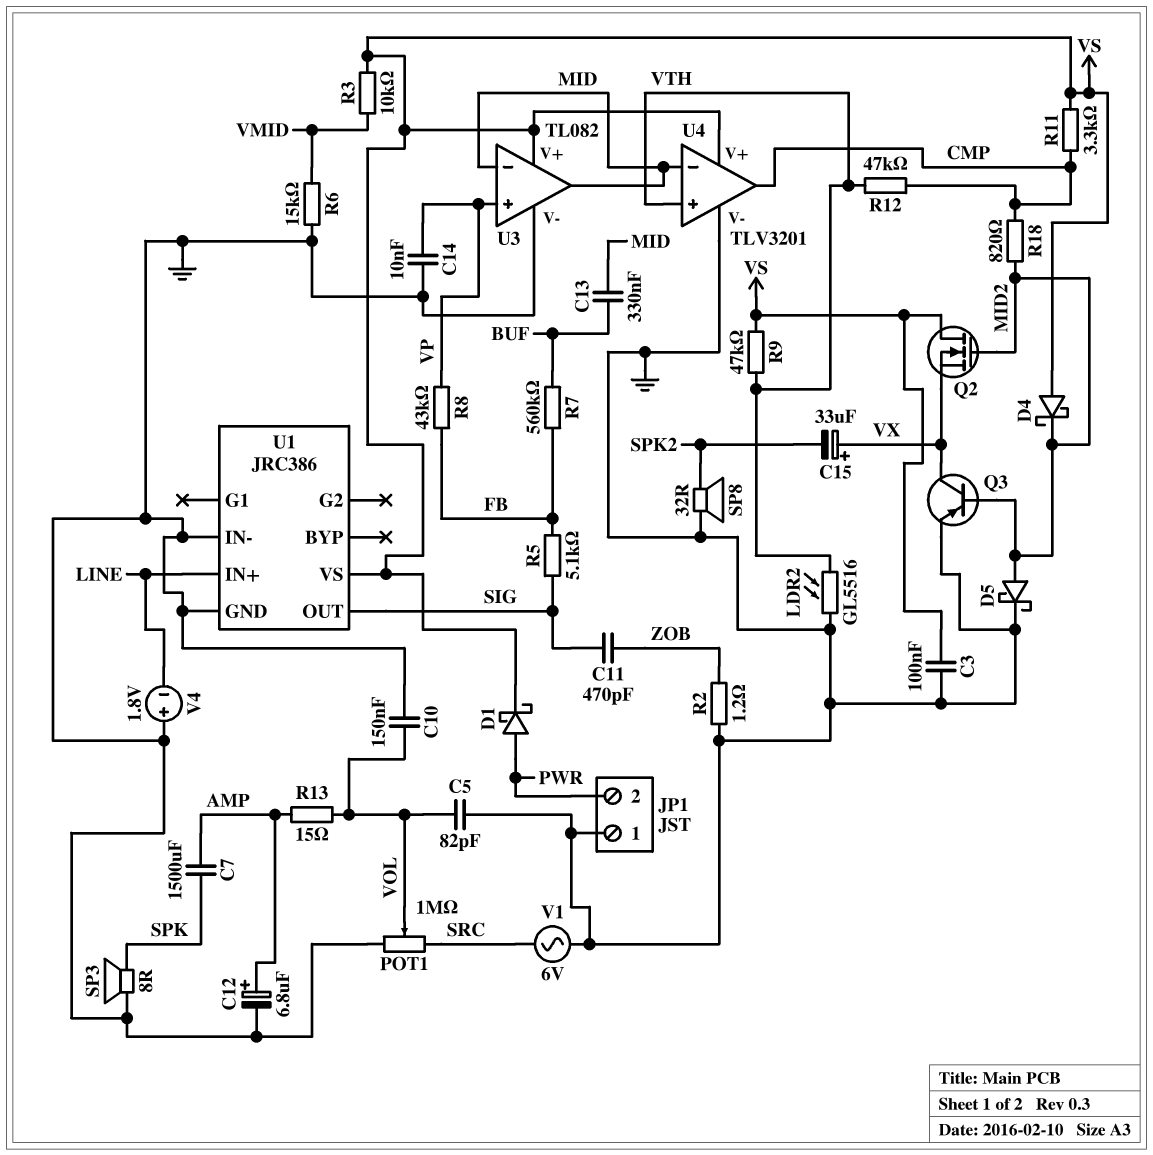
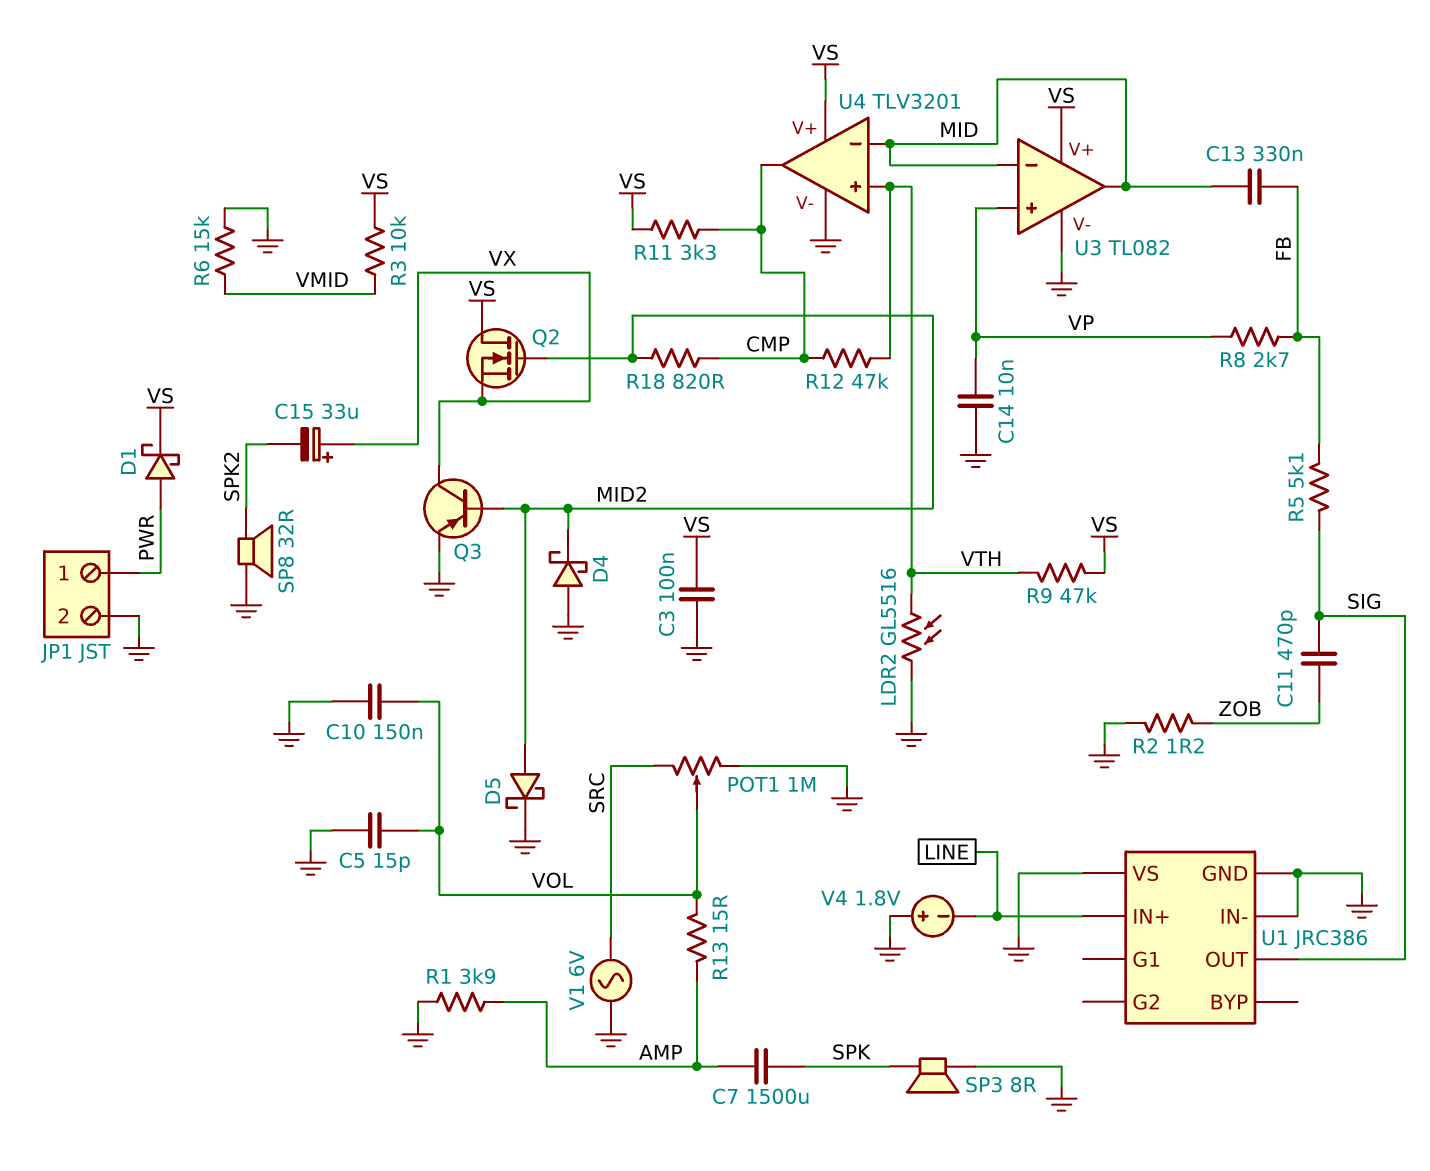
C5: 82pF (GND, VOL) -> 15pF (GND, VOL)
C12: 6.8uF (plus AMP, minus GND) -> none
C13: 330nF (BUF, MID) -> 330nF (FB, MID)
D4: schottky (A VS, K MID2) -> schottky (A GND, K MID2)
JP1 pin 1: GND -> PWR
JP1 pin 2: PWR -> GND
R1: none -> 3.9k (AMP, GND)
R7: 560k (BUF, FB) -> none
R8: 43k (FB, VP) -> 2.7k (FB, VP)
U1 pin VS: VS -> GND

